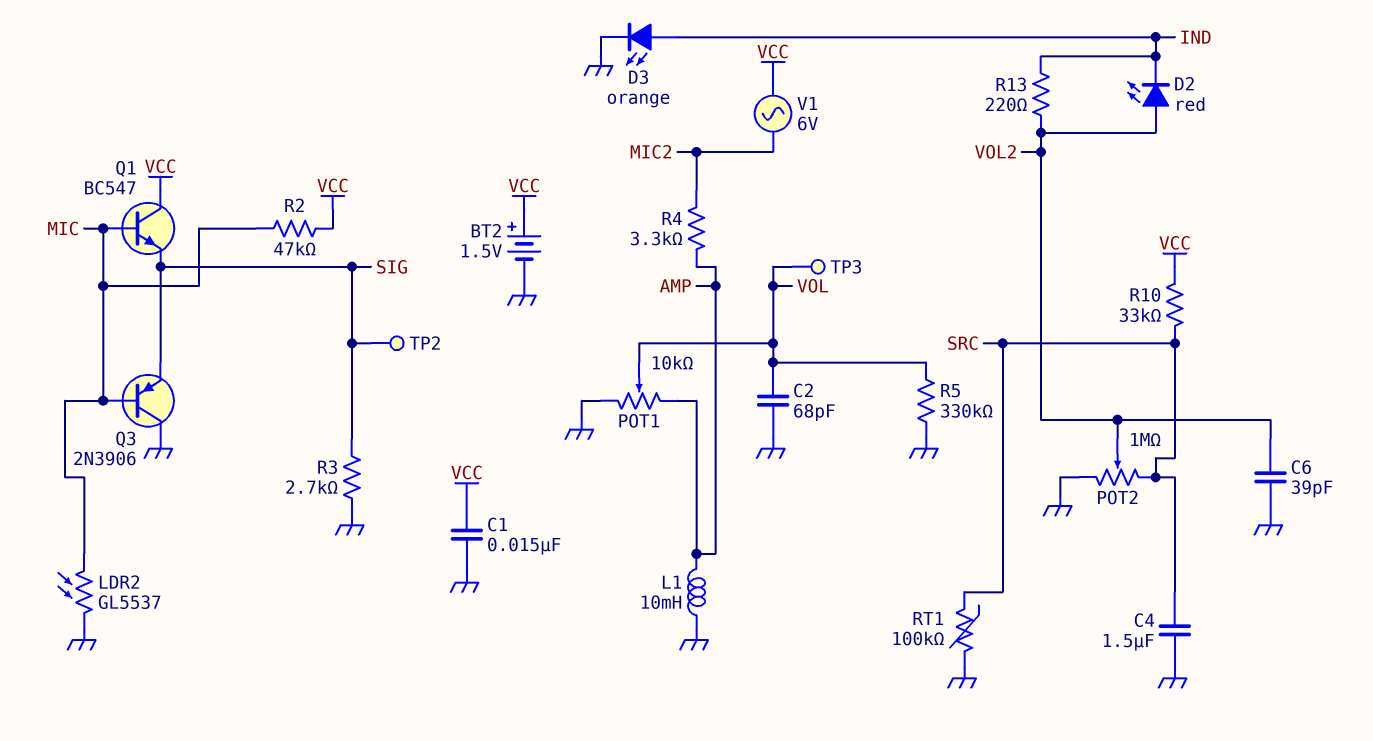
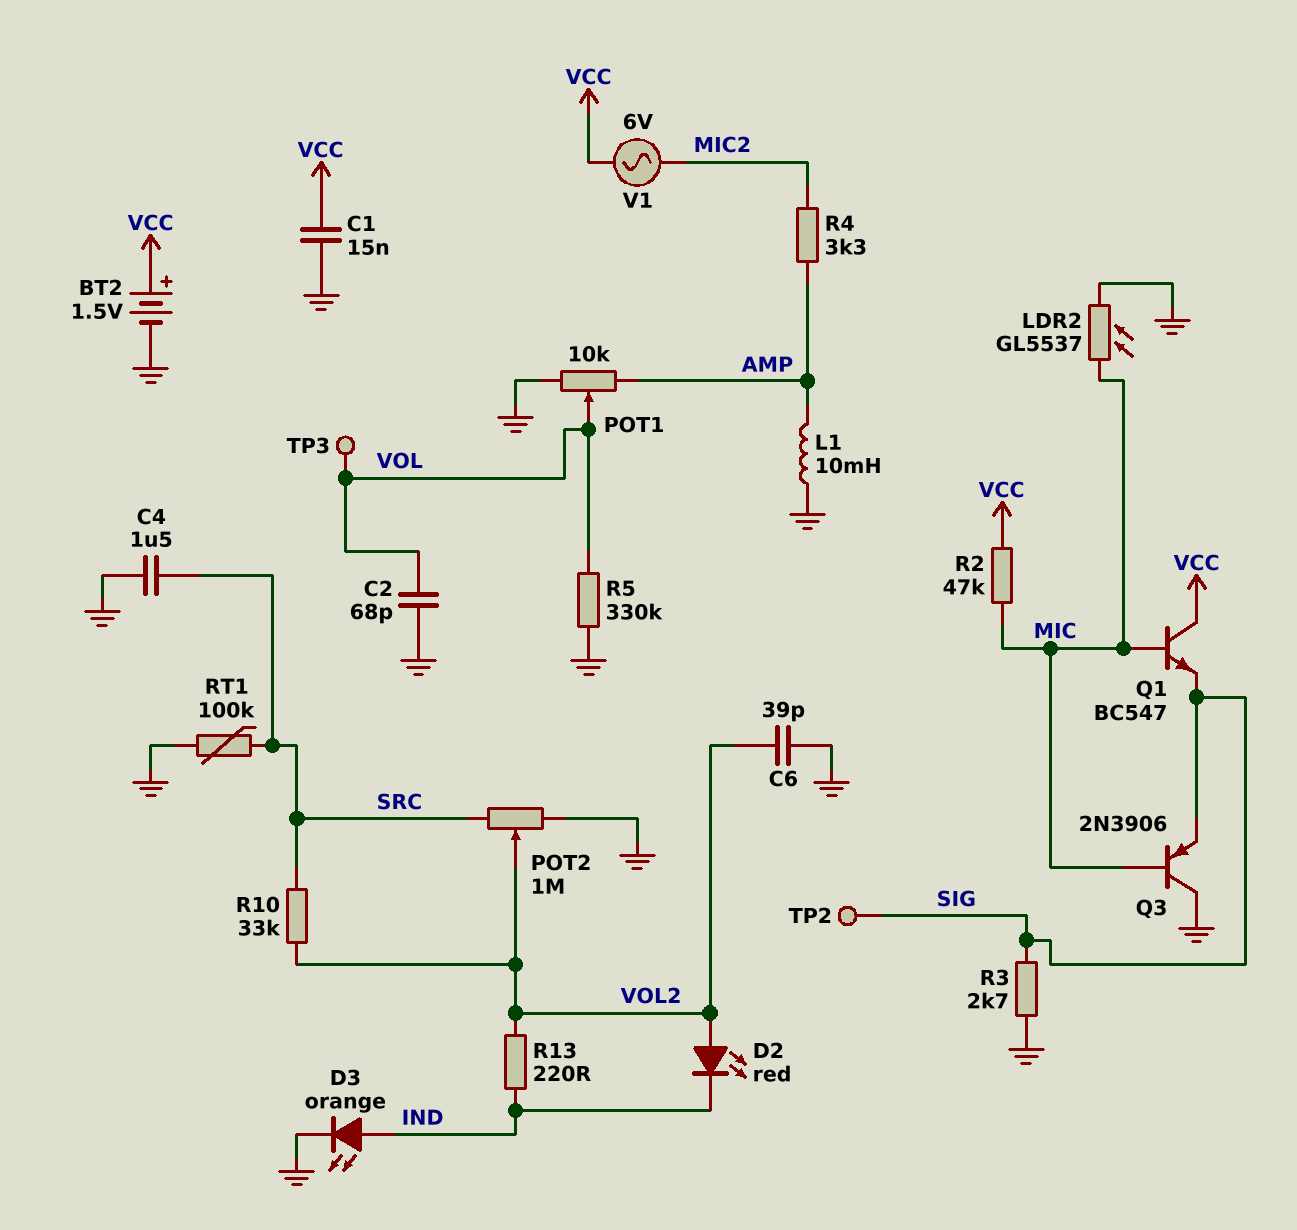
R10: 33k (SRC, VCC) -> 33k (SRC, VOL2)

